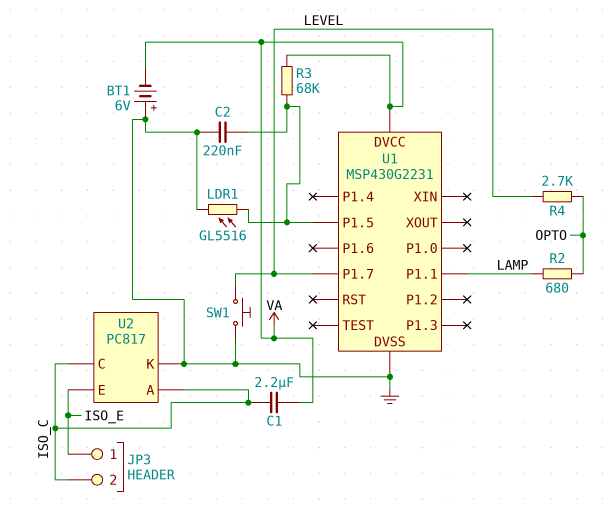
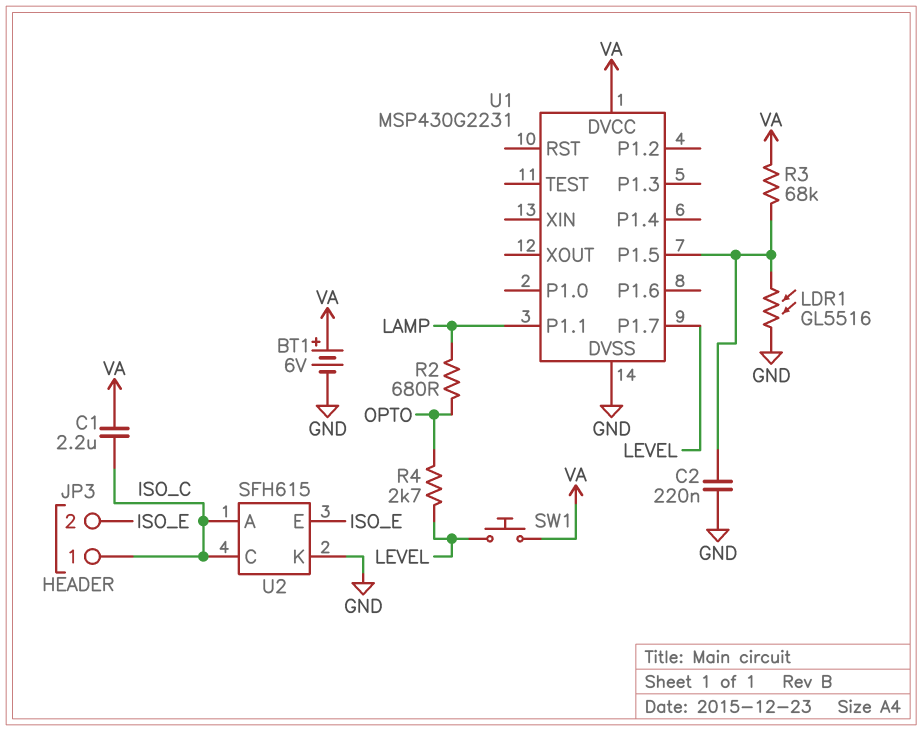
BT1: 6V (plus GND, minus VA) -> 6V (plus VA, minus GND)
JP3 pin 1: ISO_E -> ISO_C
JP3 pin 2: ISO_C -> ISO_E
SW1: button (GND, LEVEL) -> button (LEVEL, VA)
U2: PC817 -> SFH615

